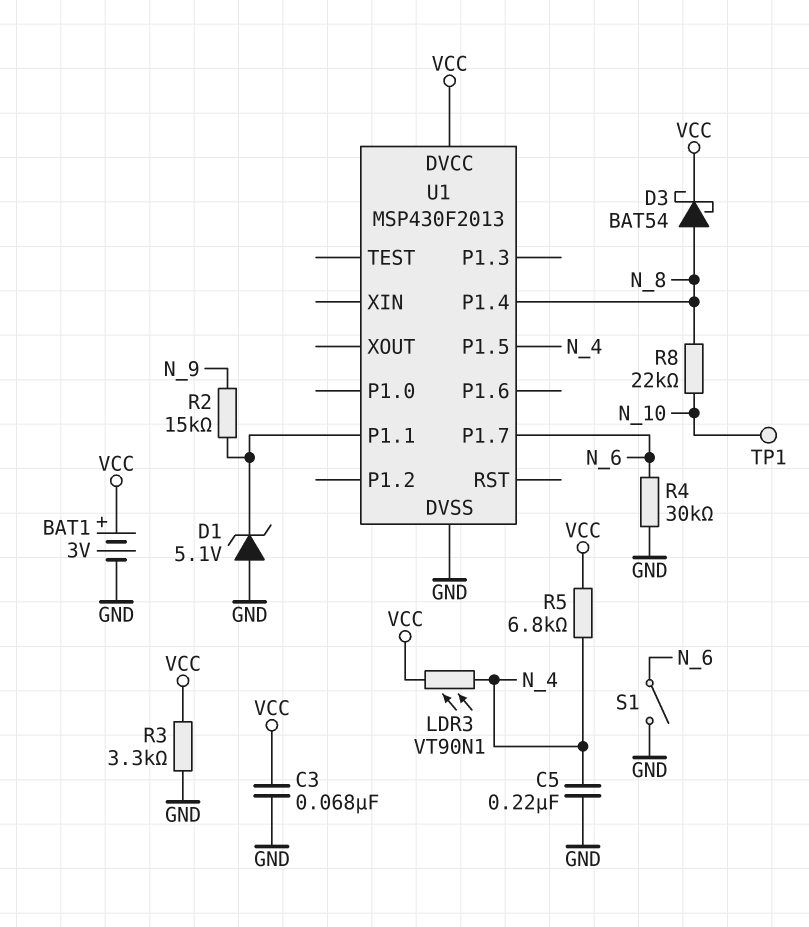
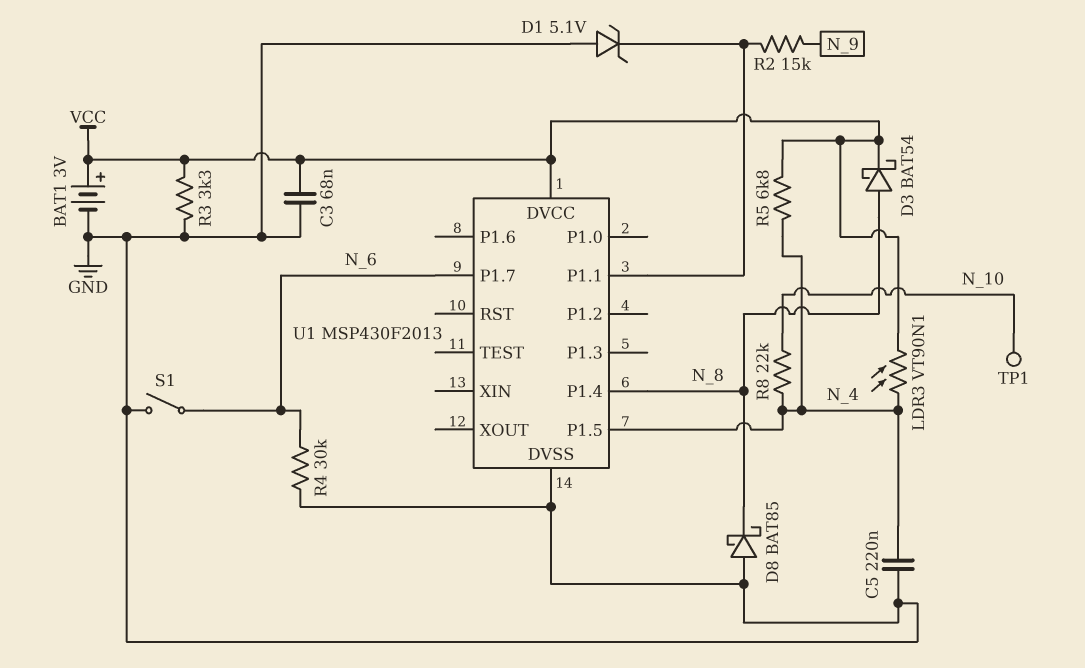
D8: none -> schottky BAT85 (A GND, K N_8)
R8: 22k (N_8, N_10) -> 22k (N_4, N_10)

